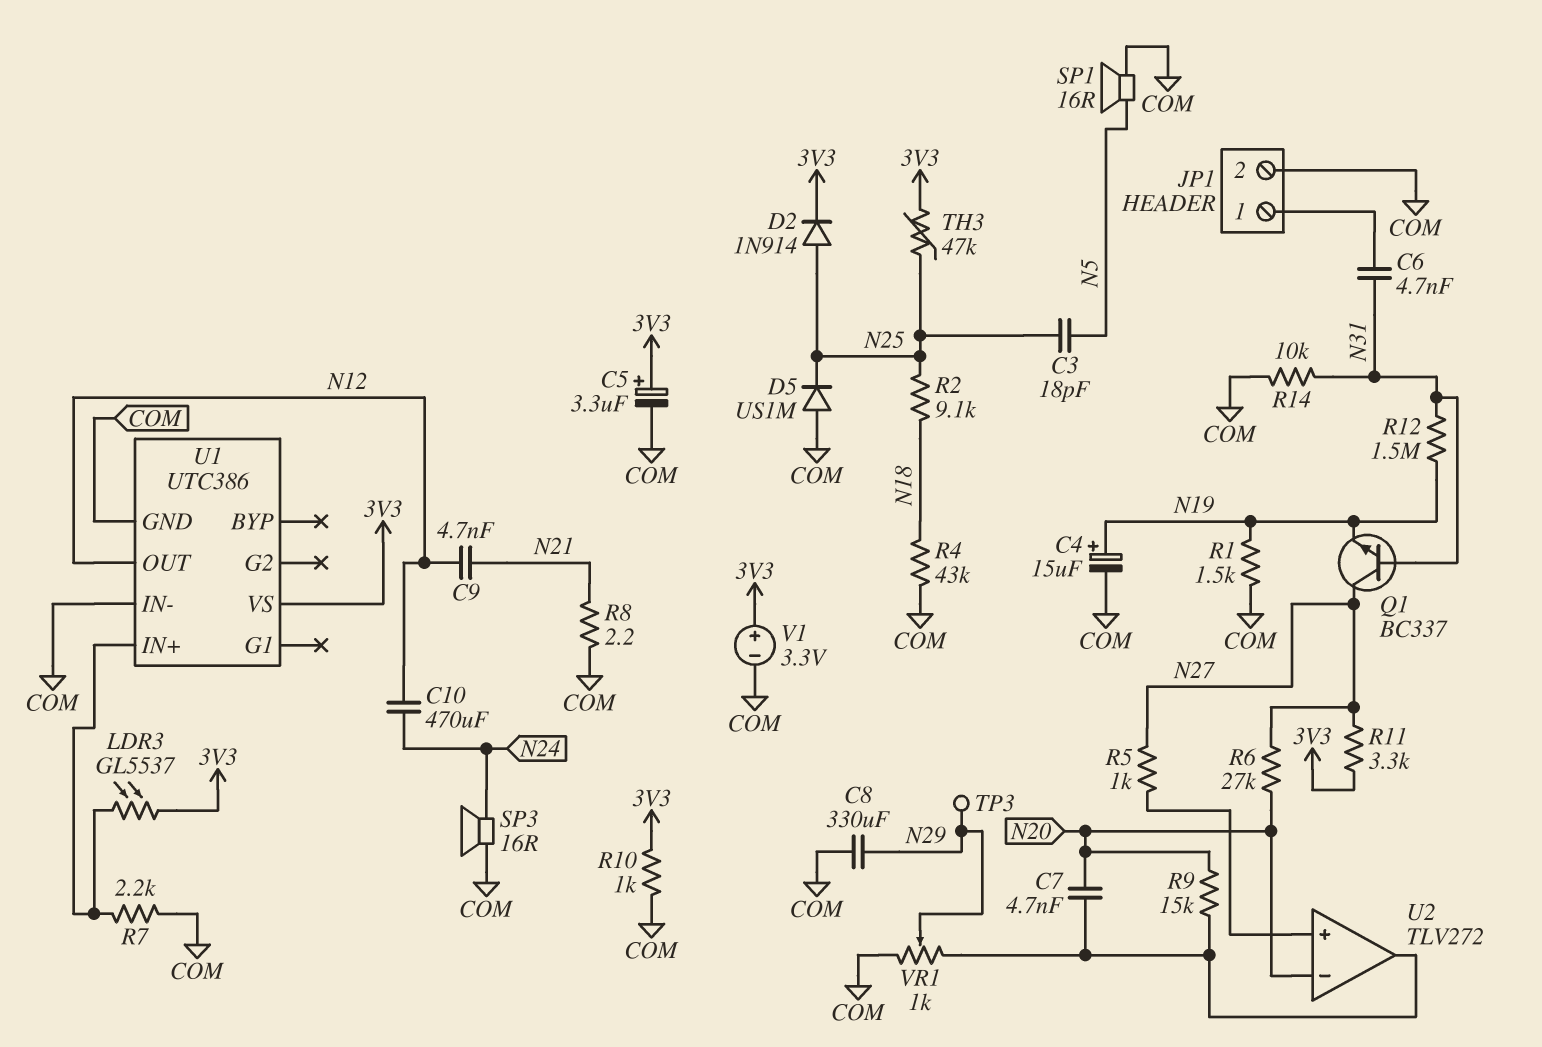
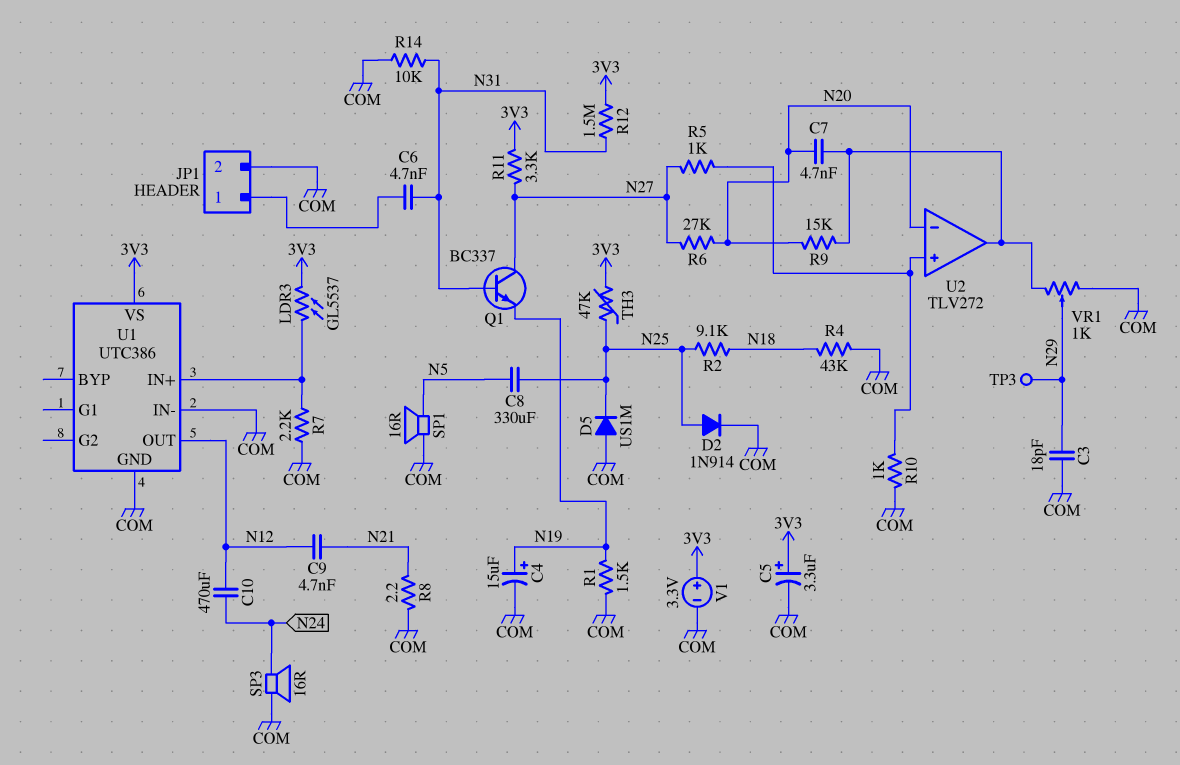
C3: 18pF (N5, N25) -> 18pF (COM, N29)
C8: 330uF (COM, N29) -> 330uF (N5, N25)
D2: diode 1N914 (A N25, K 3V3) -> diode 1N914 (A N25, K COM)
R10: 1k (3V3, COM) -> 1k (COM, U2/in+)
R12: 1.5M (N19, N31) -> 1.5M (3V3, N31)

